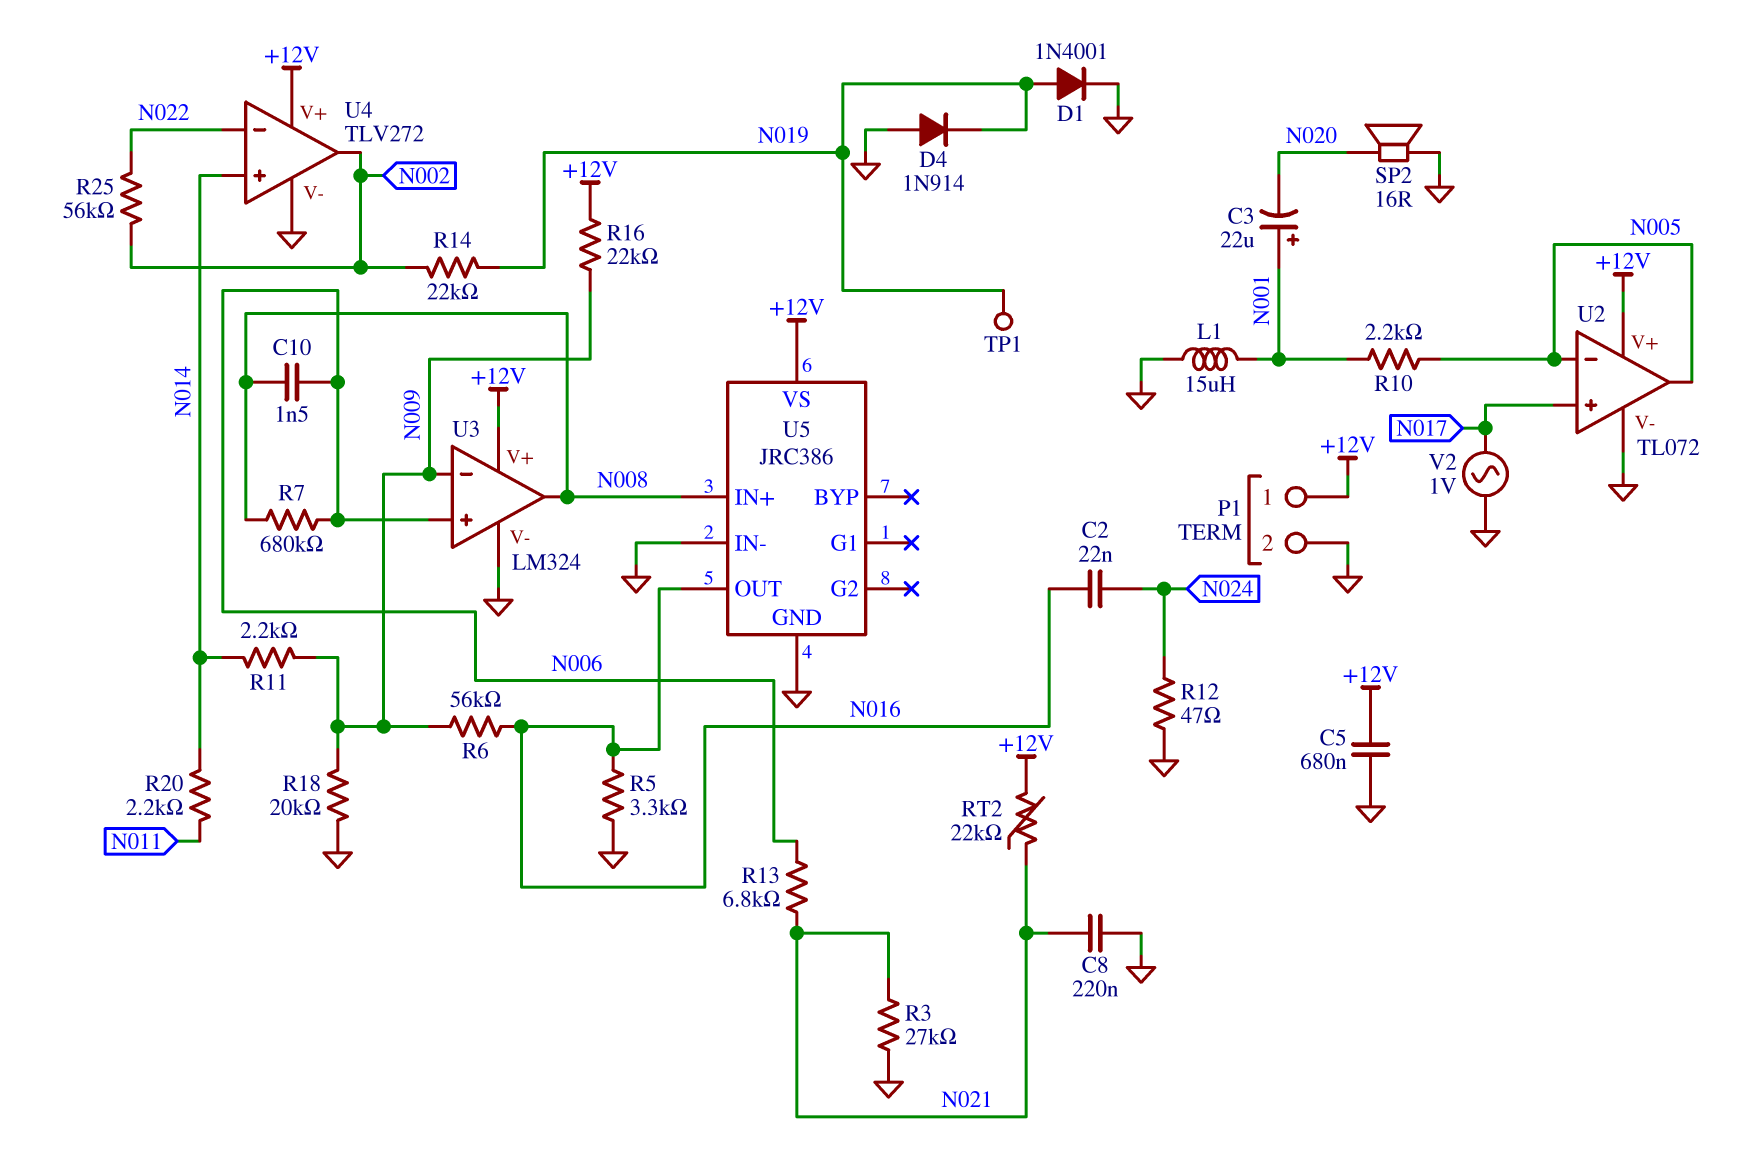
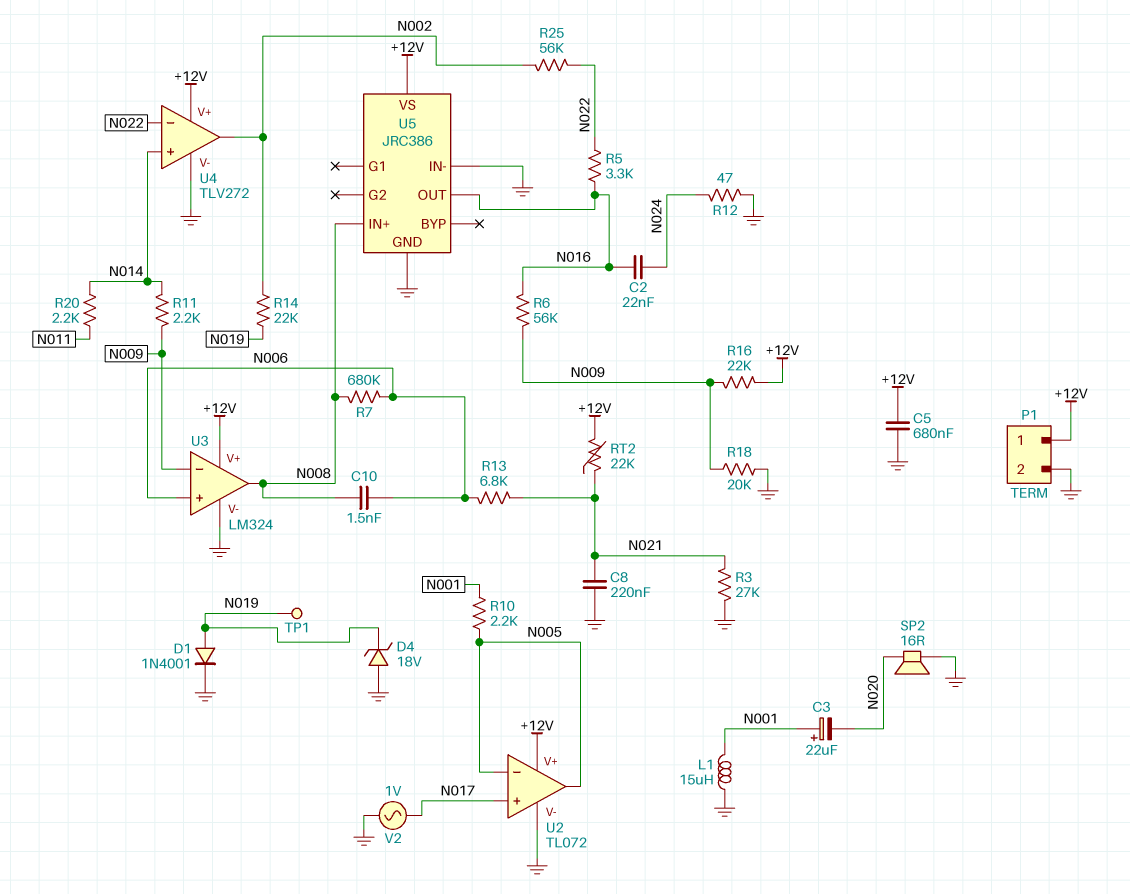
D4: diode 1N914 (A GND, K N019) -> zener 18V (A GND, K N019)
R5: 3.3k (GND, N016) -> 3.3k (N016, N022)

